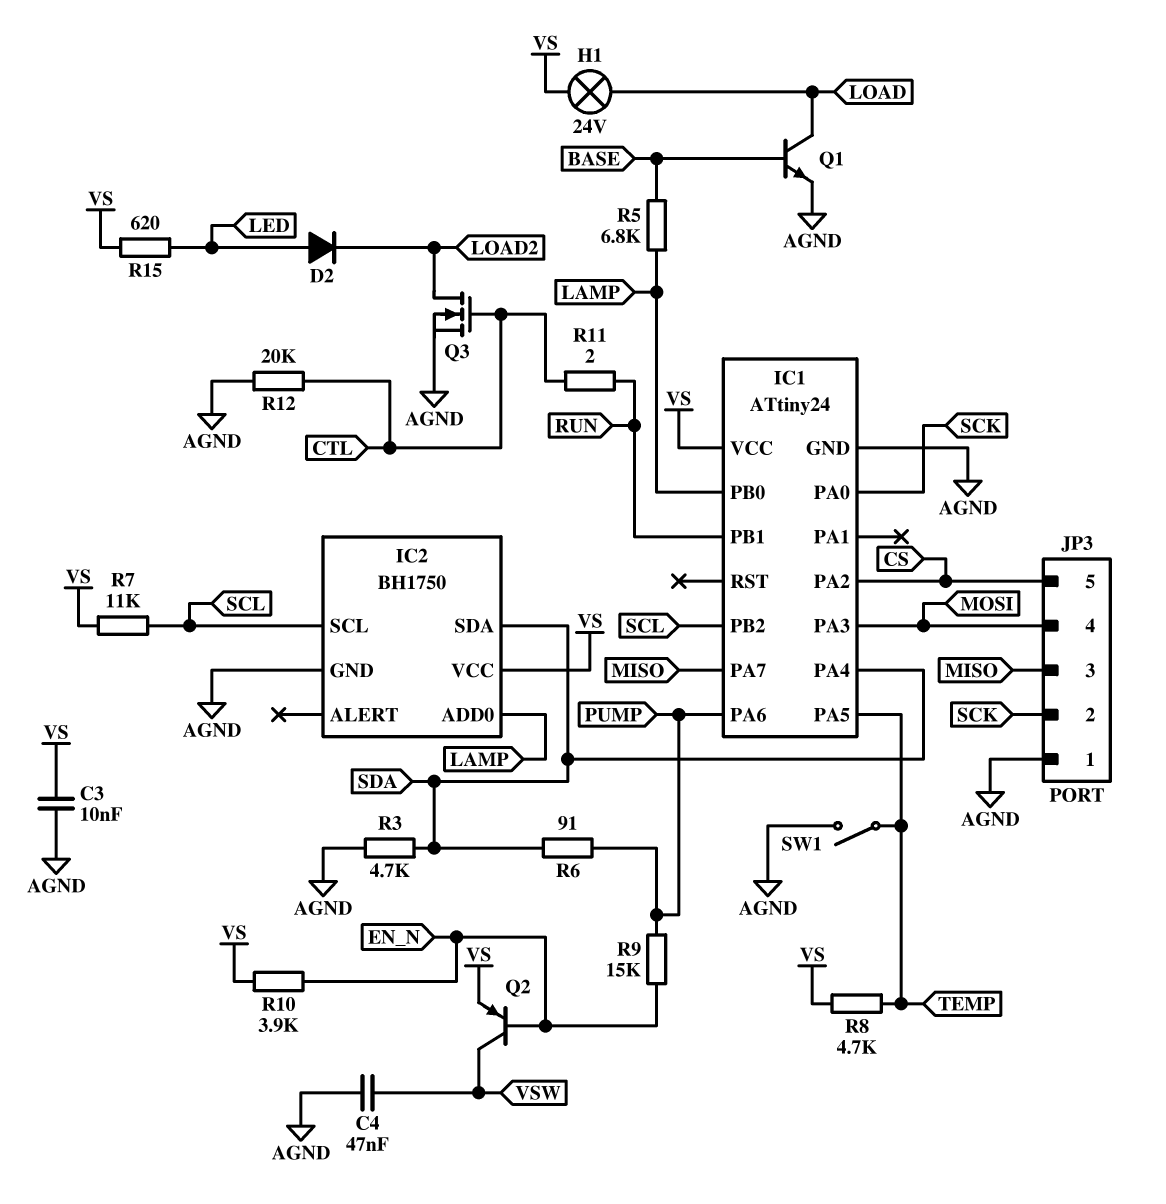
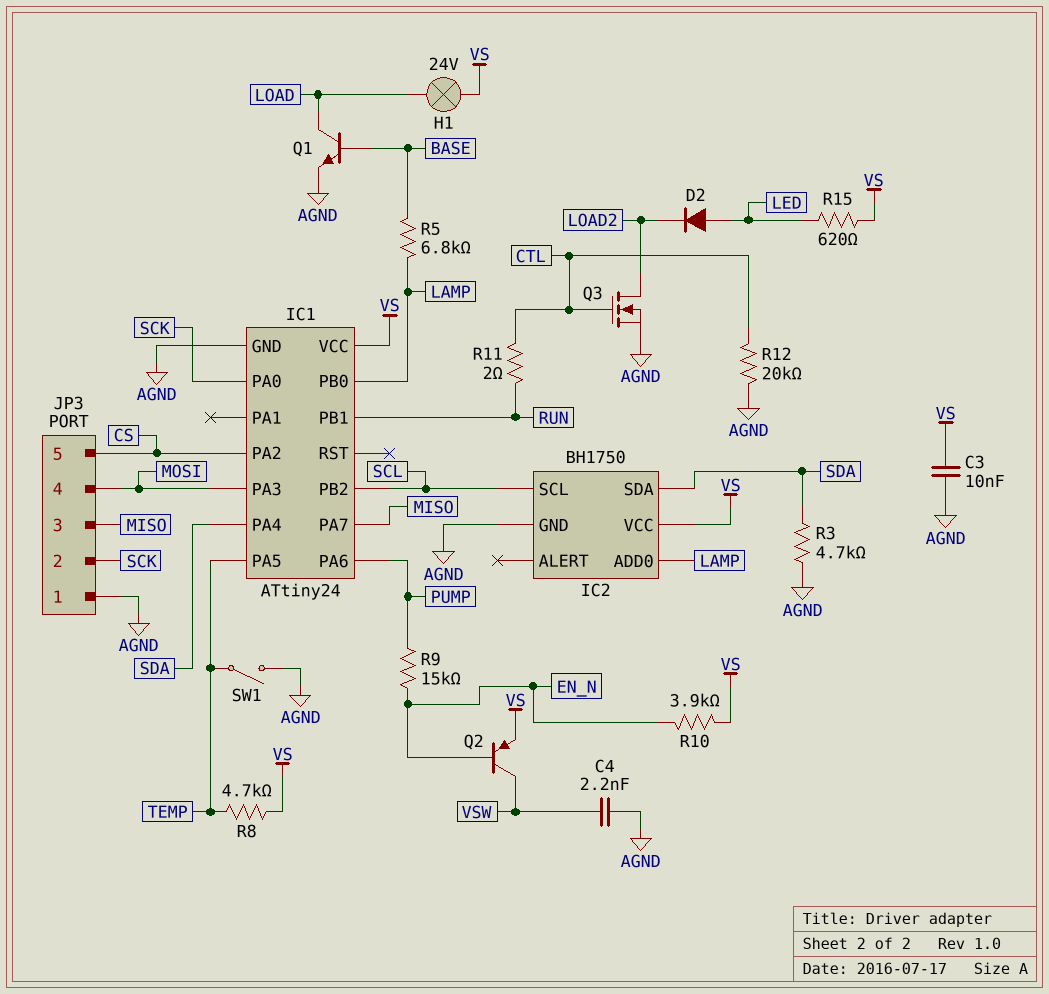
C4: 47nF (AGND, VSW) -> 2.2nF (AGND, VSW)
R6: 91 (PUMP, SDA) -> none
R7: 11k (SCL, VS) -> none

